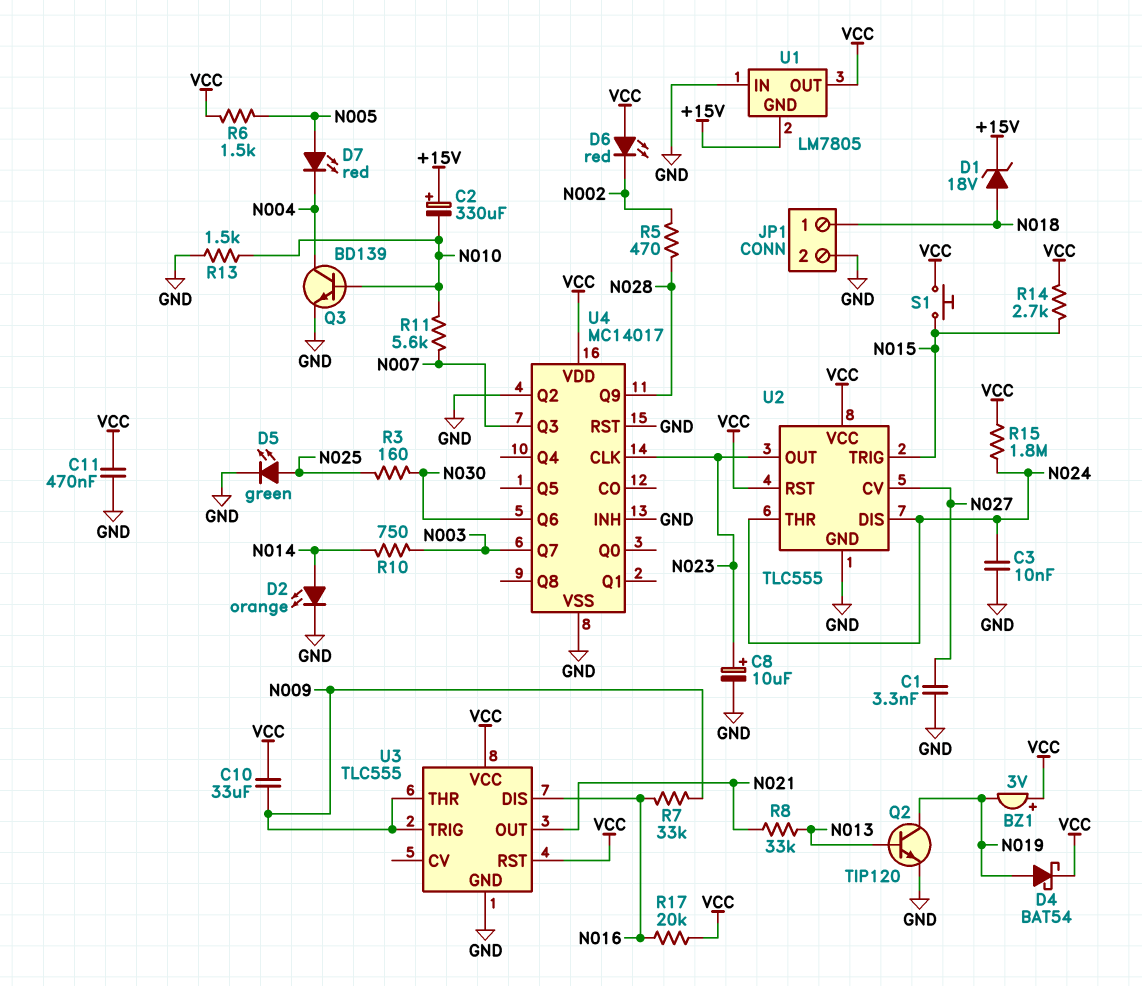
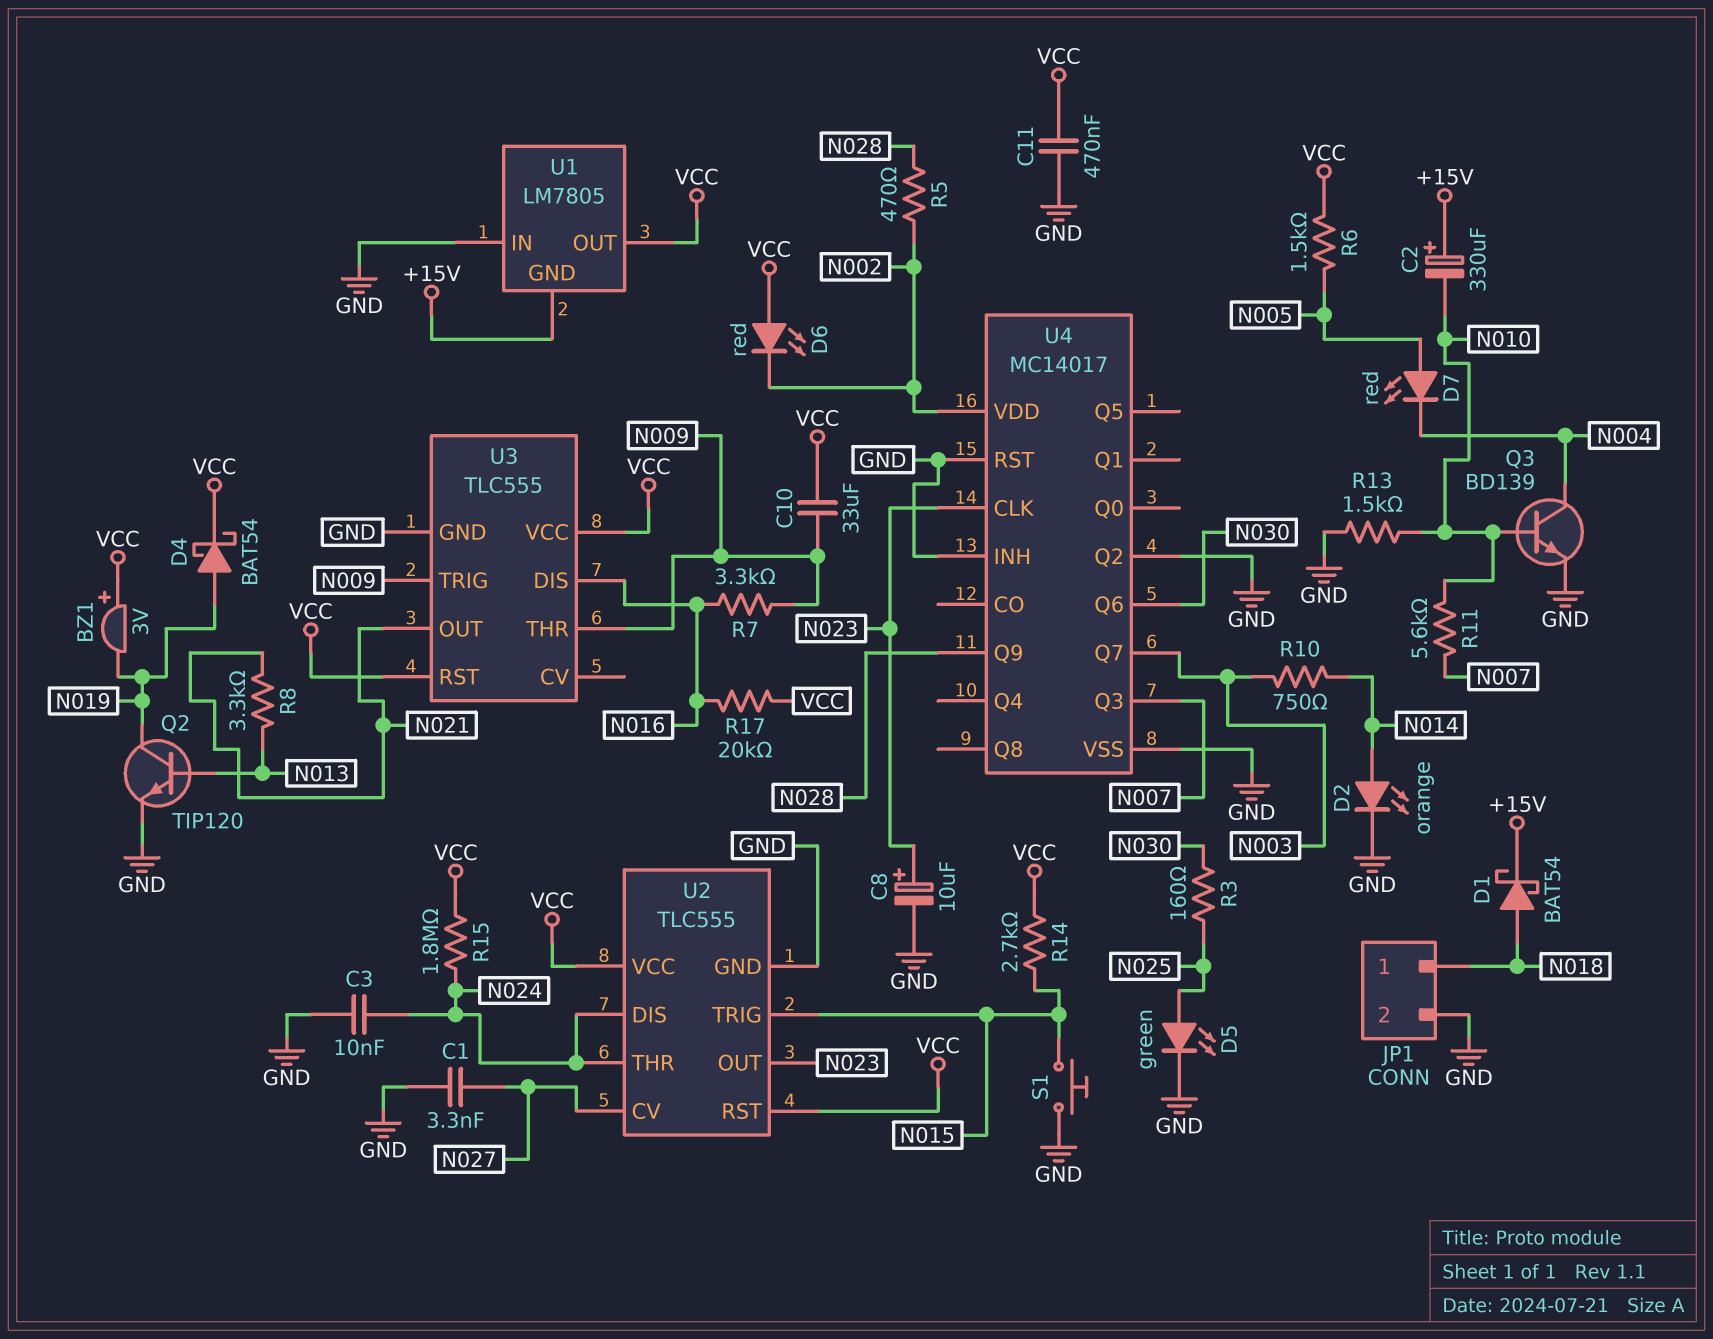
D1: zener 18V (A N018, K +15V) -> schottky BAT54 (A N018, K +15V)
R7: 33k (N009, N016) -> 3.3k (N009, N016)
R8: 33k (N013, N021) -> 3.3k (N013, N021)
S1: button (N015, VCC) -> button (GND, N015)
U4 pin VDD: VCC -> N002

